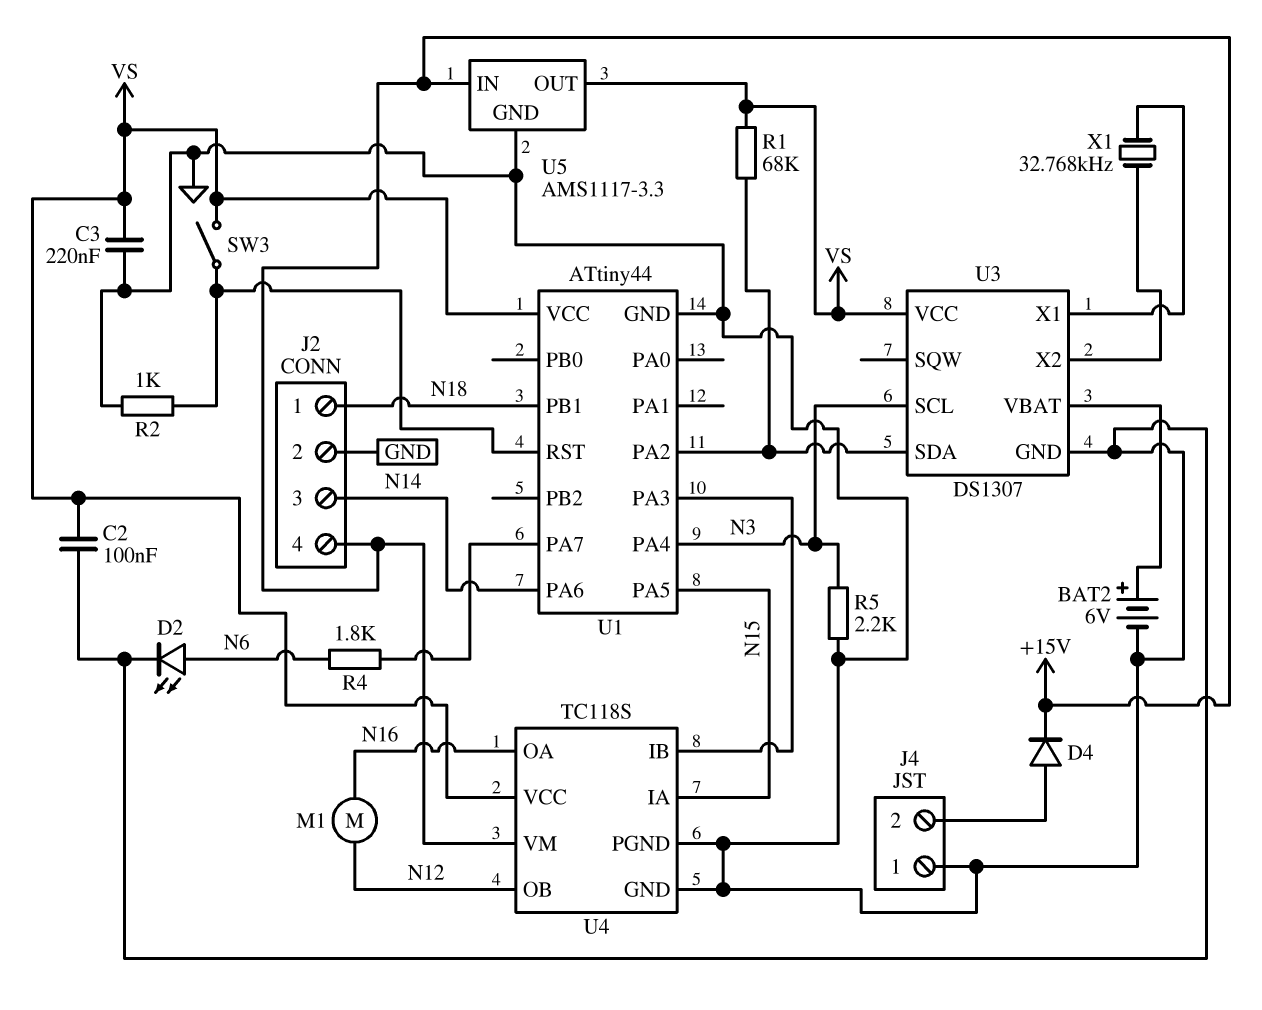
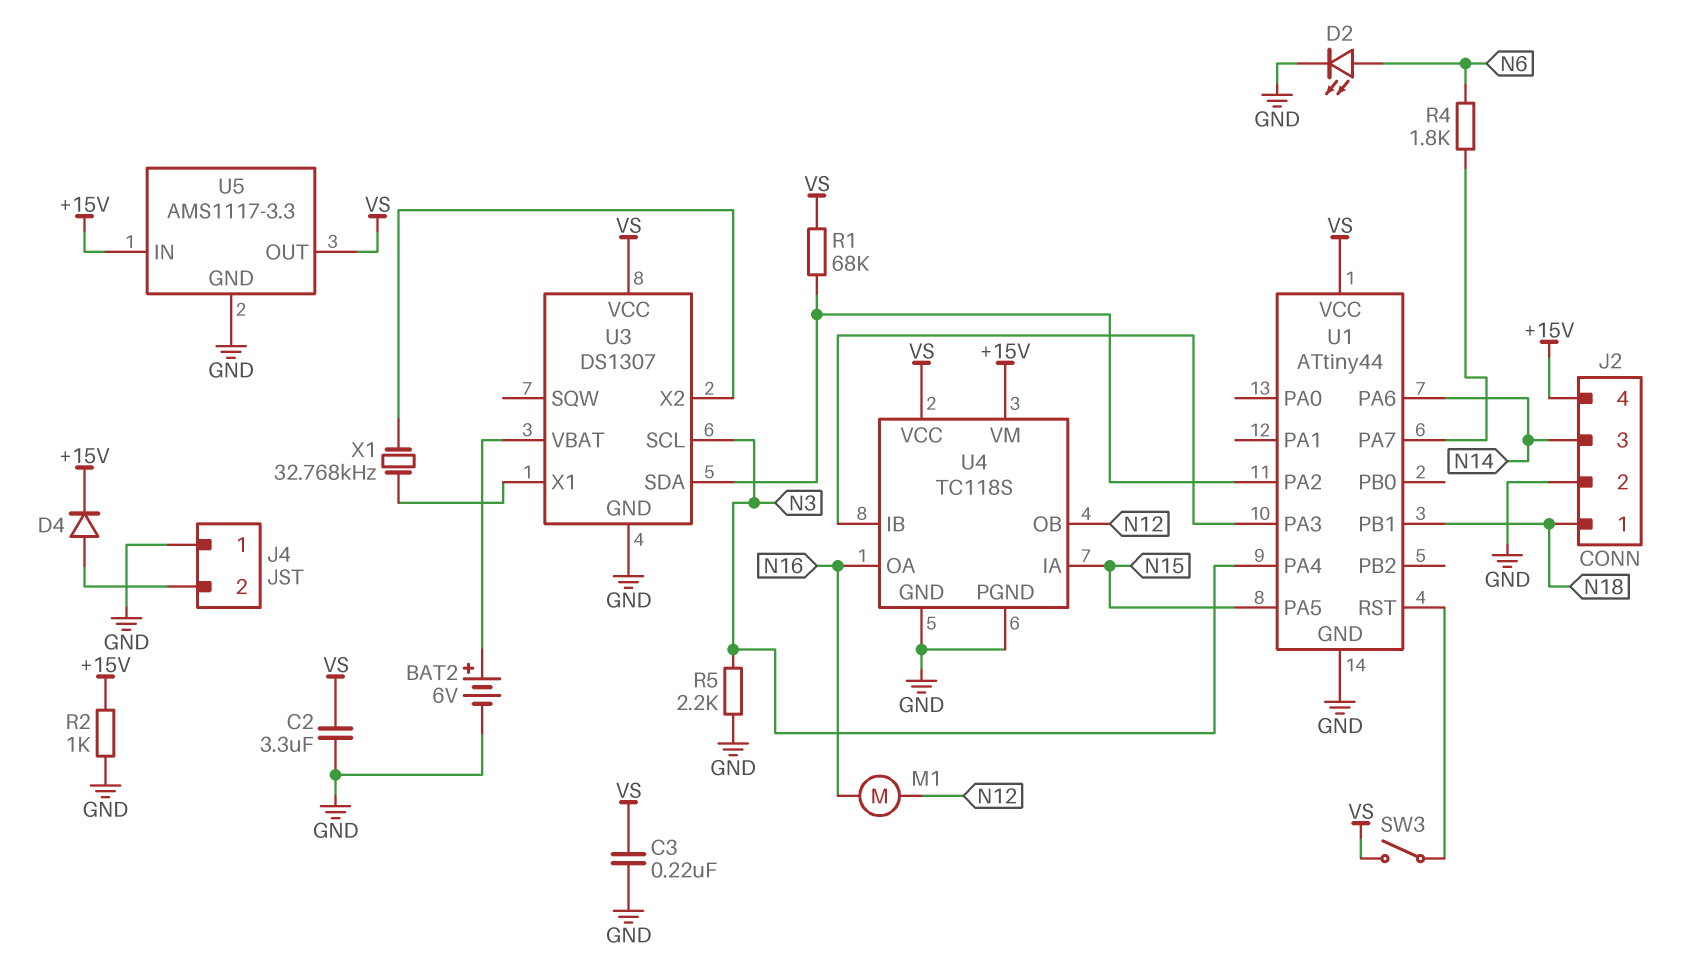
C2: 100nF (GND, VS) -> 3.3uF (GND, VS)
R2: 1k (GND, U1/RST) -> 1k (+15V, GND)

